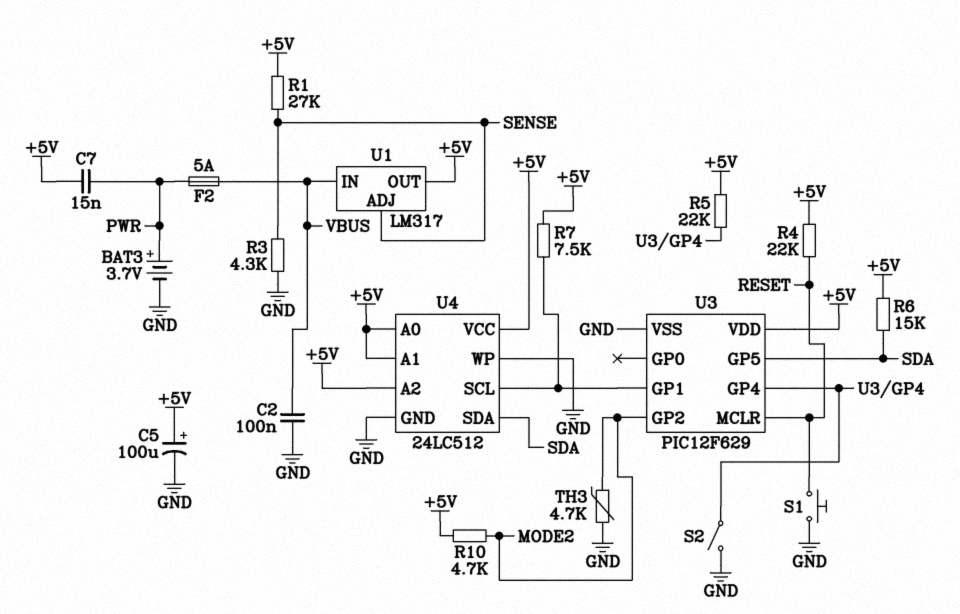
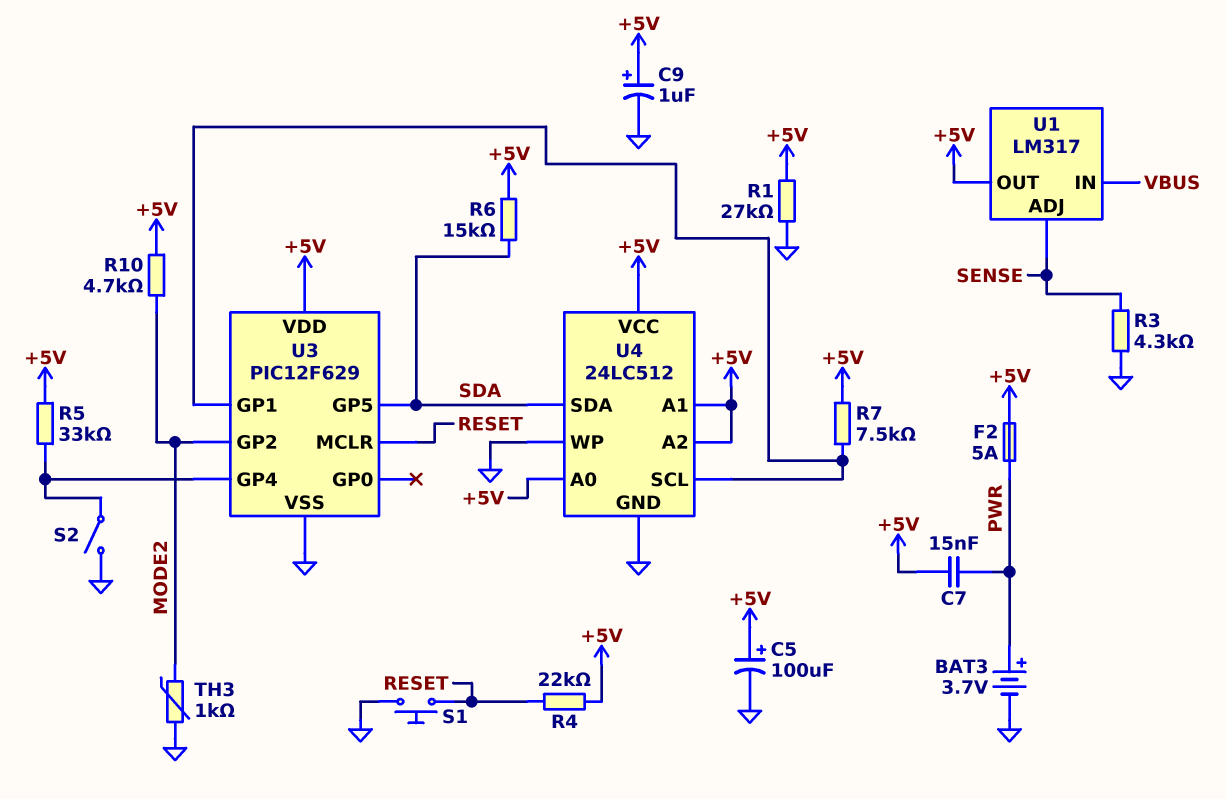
C2: 100nF (GND, VBUS) -> none
C9: none -> 1uF (plus +5V, minus GND)
F2: 5A (PWR, VBUS) -> 5A (+5V, PWR)
R1: 27k (+5V, SENSE) -> 27k (+5V, GND)
R5: 22k (+5V, U3/GP4) -> 33k (+5V, U3/GP4)
TH3: 4.7k (GND, MODE2) -> 1k (GND, MODE2)

